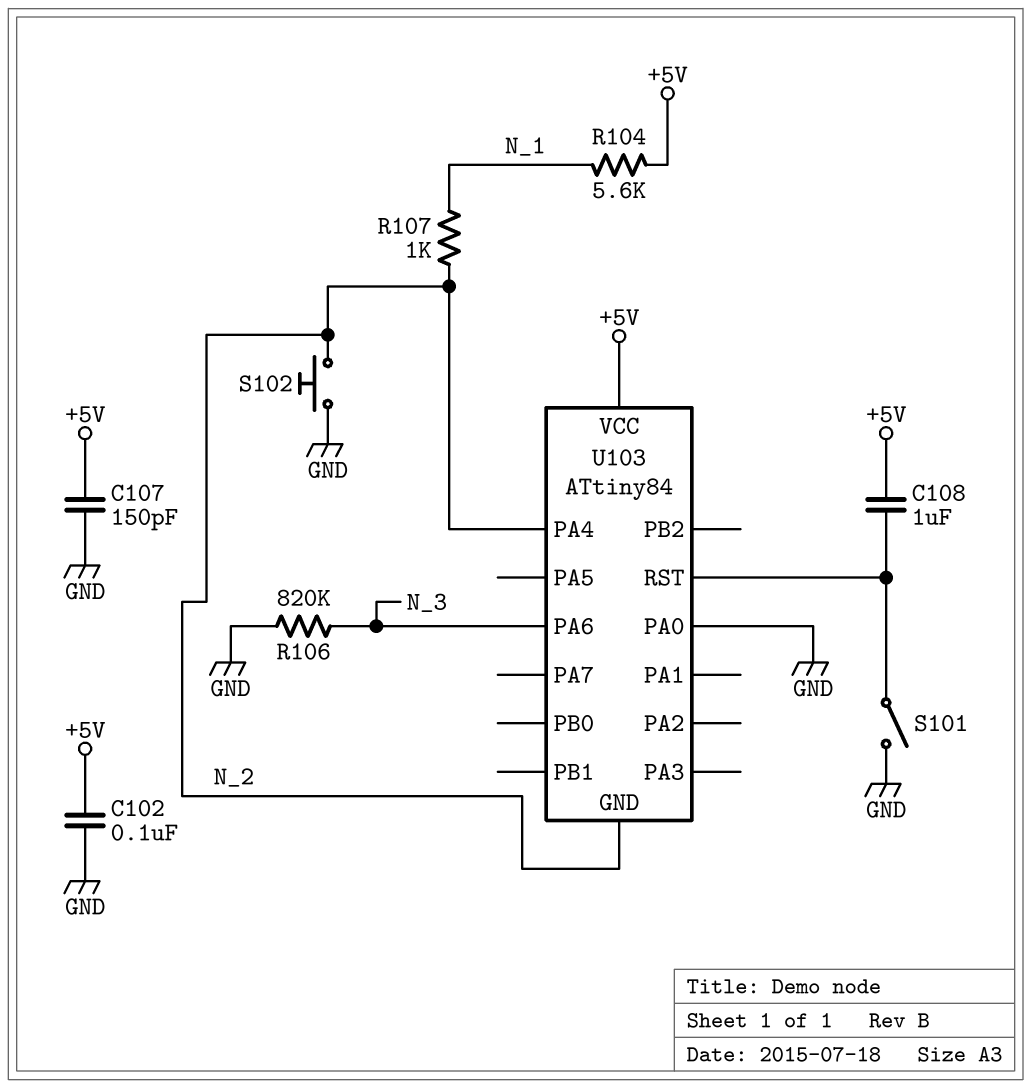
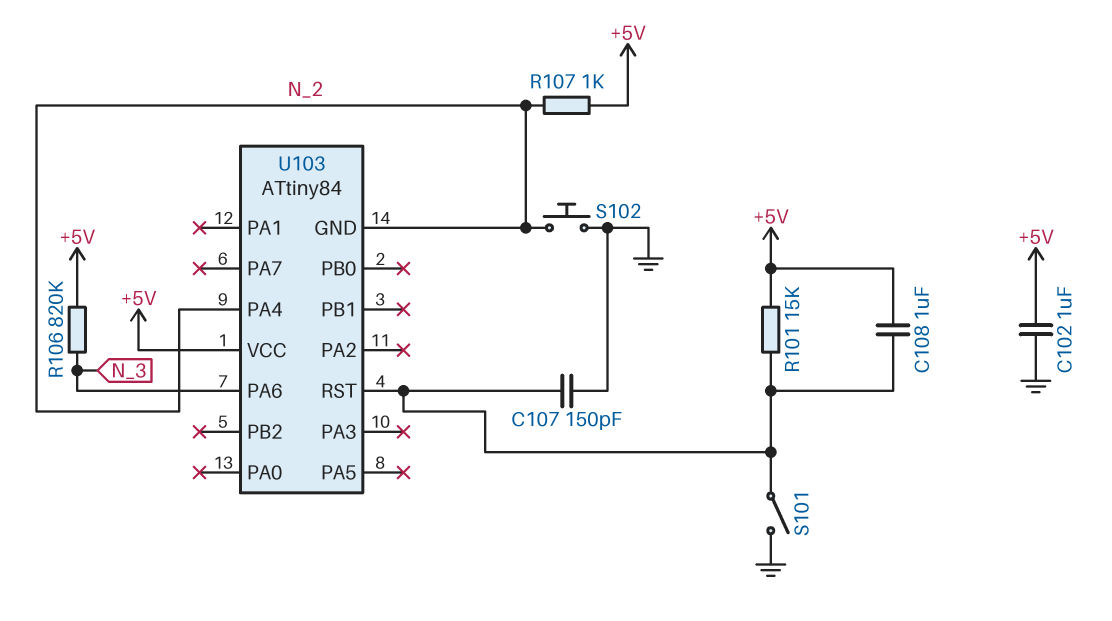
C102: 100nF (+5V, GND) -> 1uF (+5V, GND)
C107: 150pF (+5V, GND) -> 150pF (GND, U103/RST)
R101: none -> 15k (+5V, U103/RST)
R104: 5.6k (+5V, N_1) -> none
R106: 820k (GND, N_3) -> 820k (+5V, N_3)
R107: 1k (N_1, N_2) -> 1k (+5V, N_2)
U103 pin PA0: GND -> none

